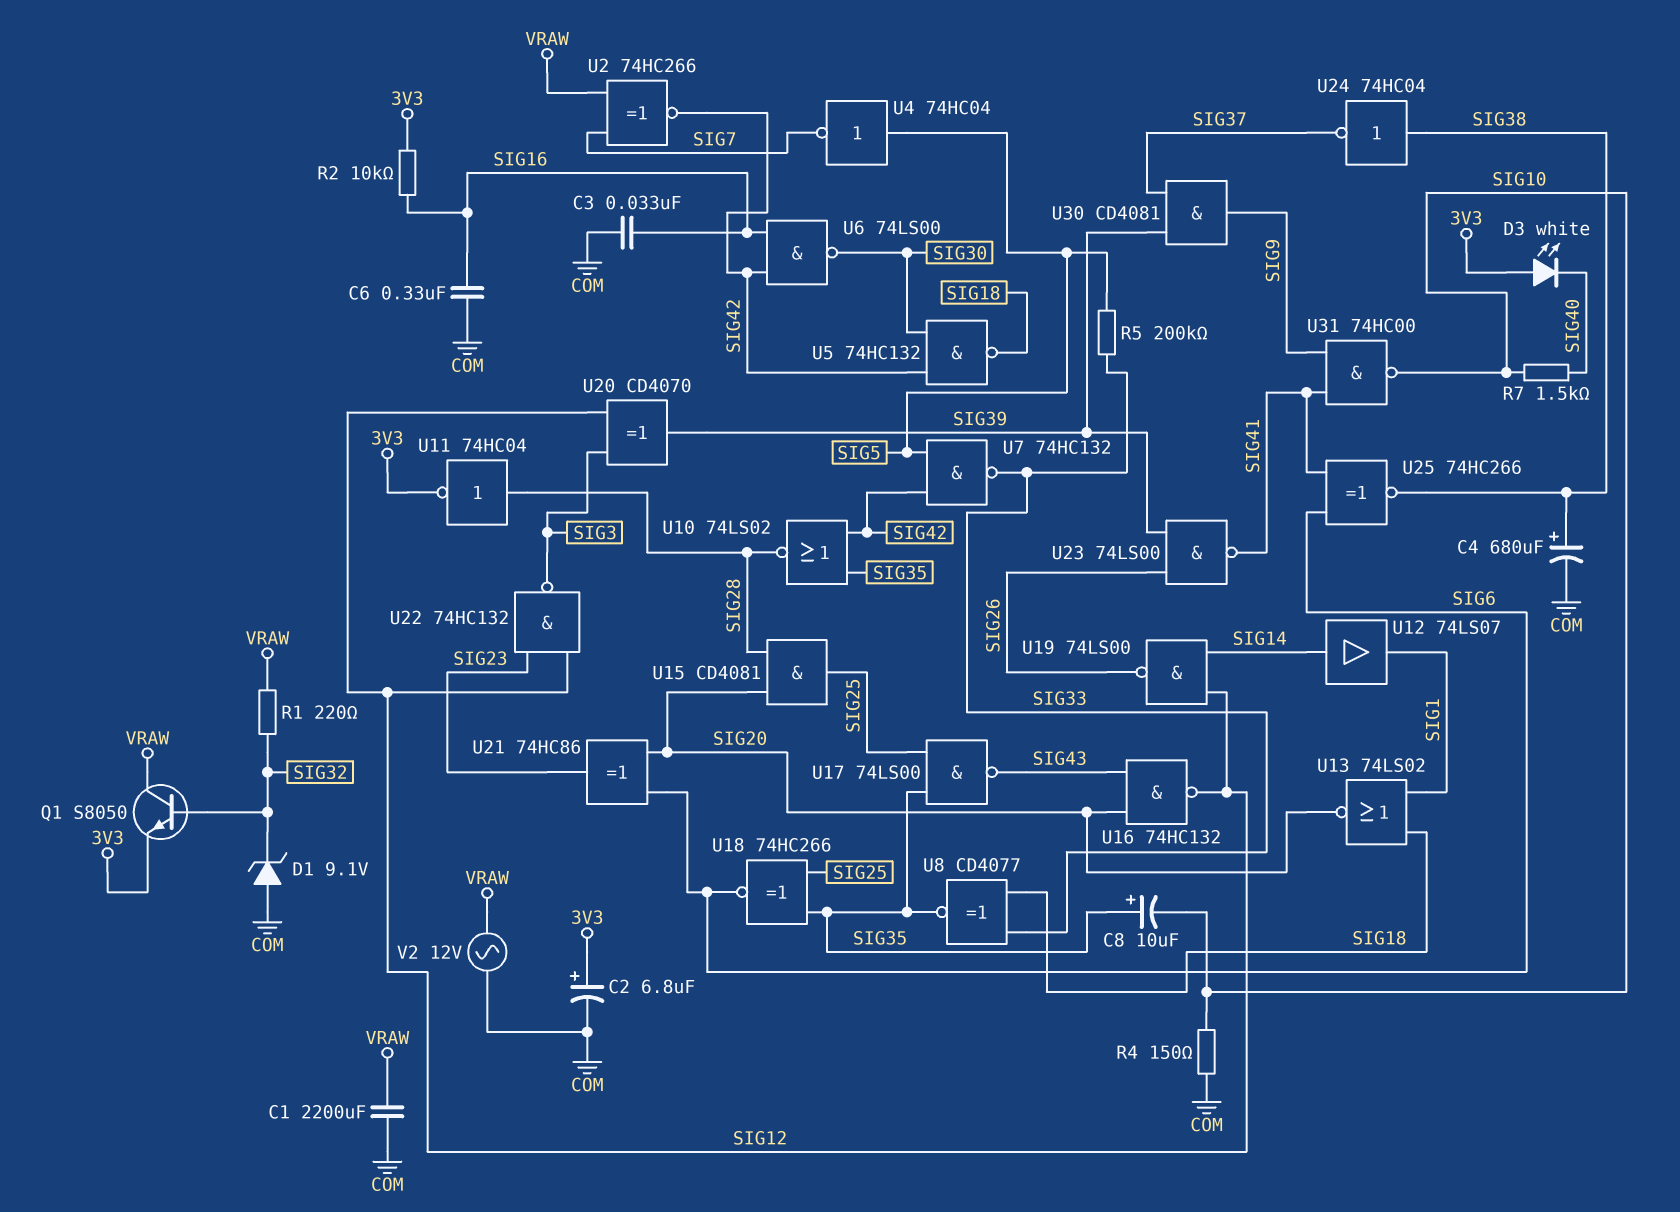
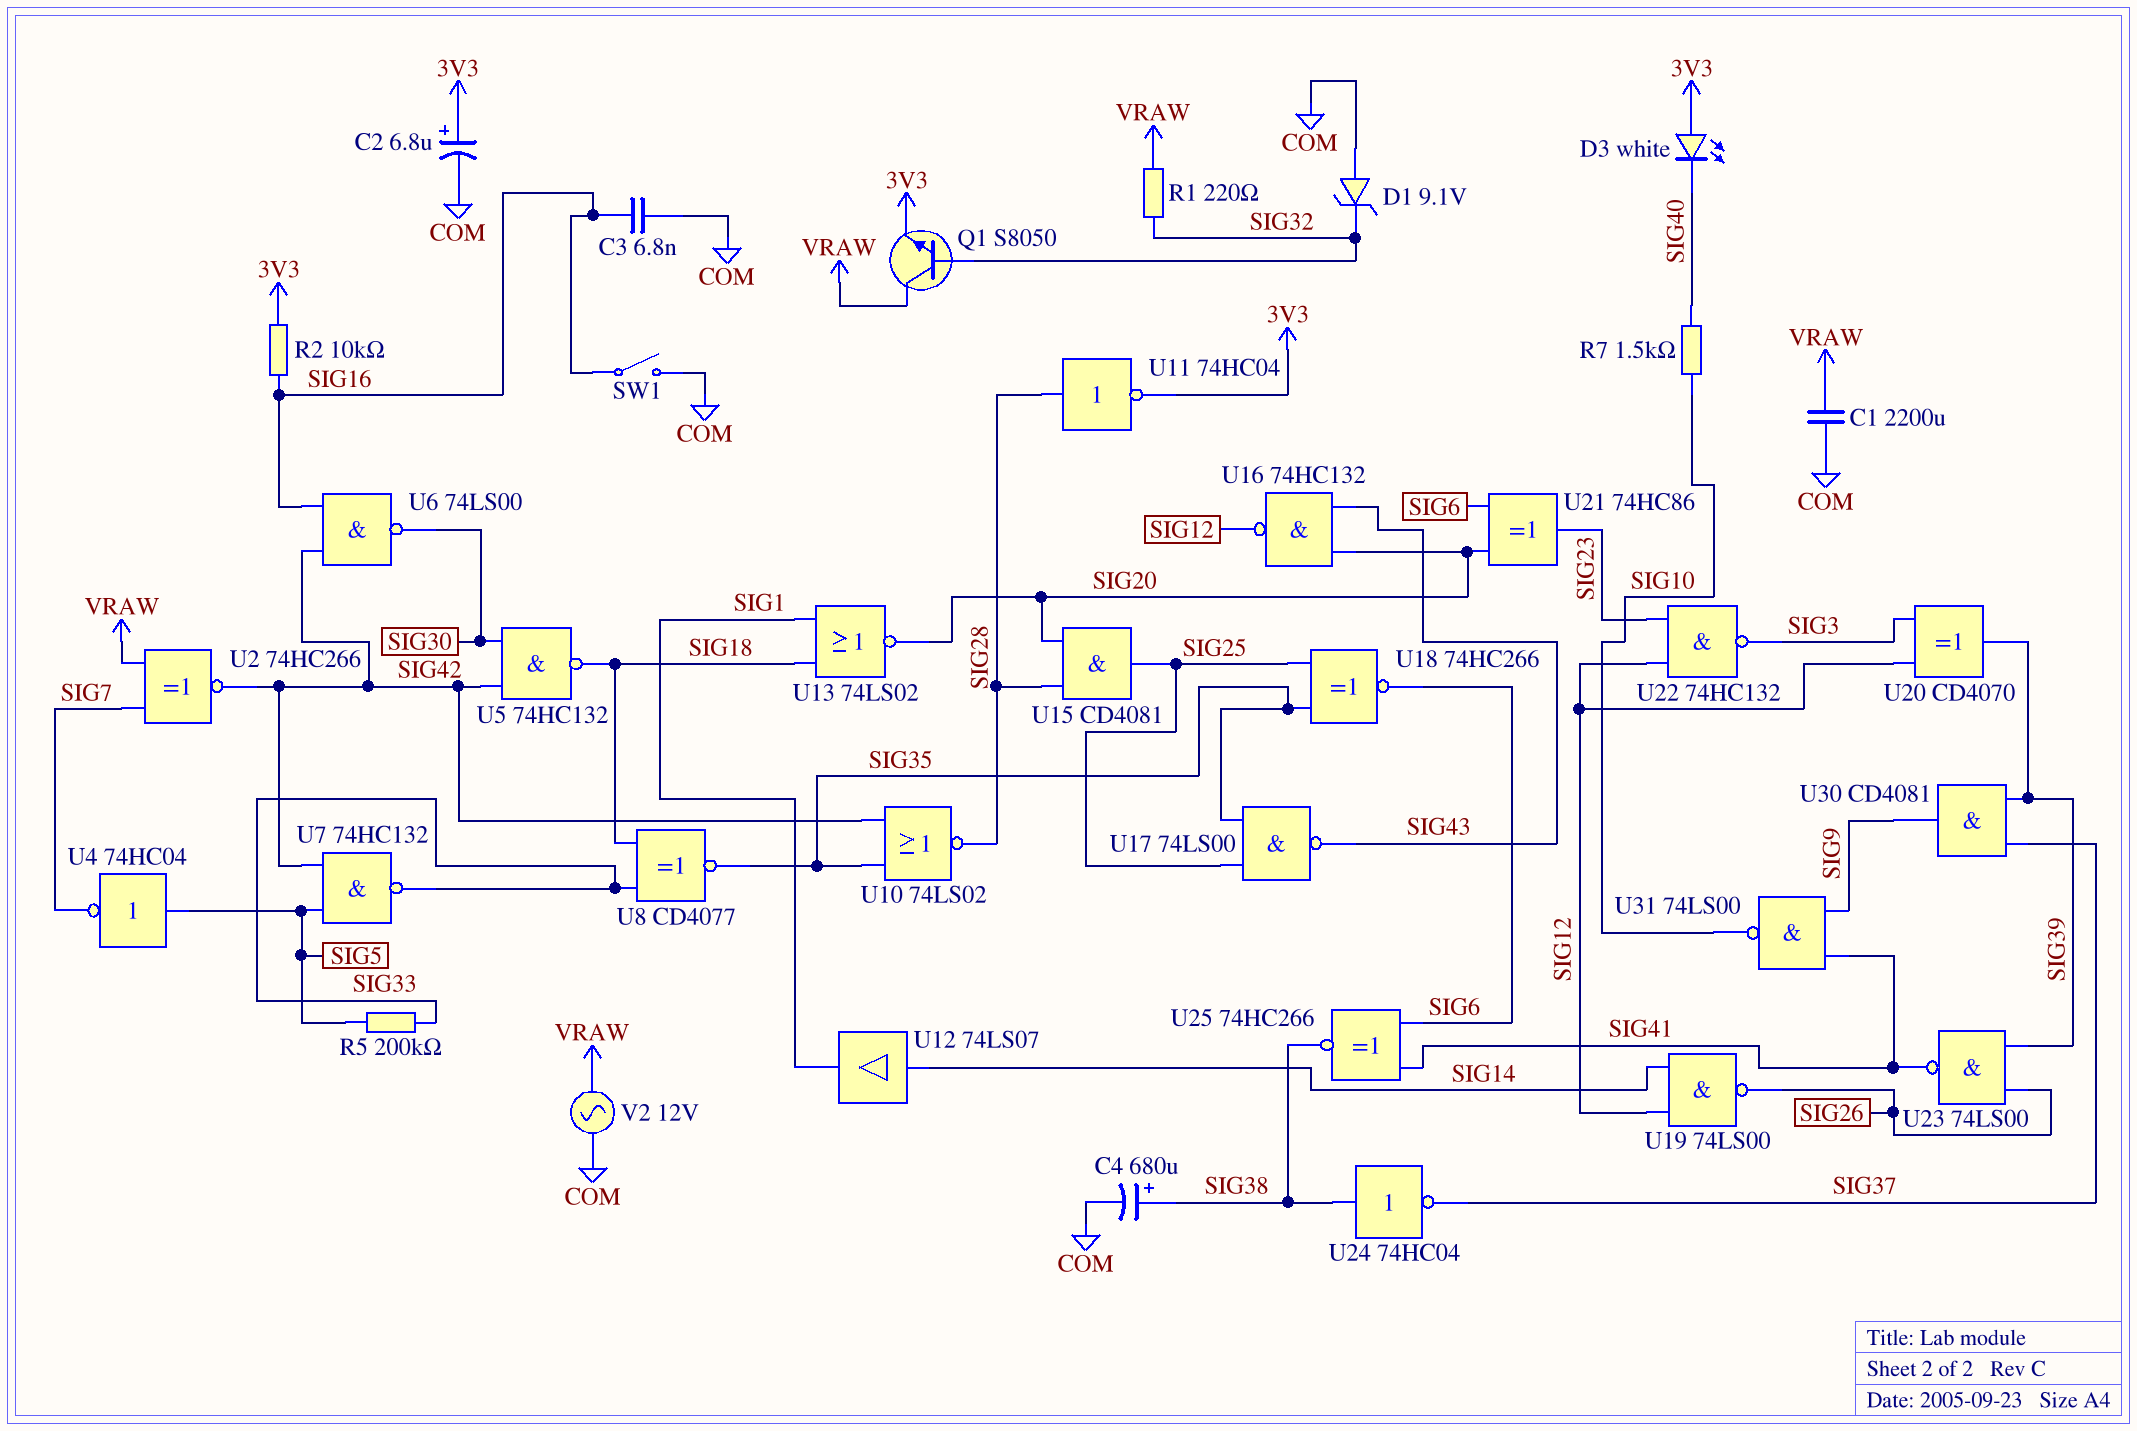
C3: 33nF (COM, SIG16) -> 6.8nF (COM, SIG16)
C6: 330nF (COM, SIG16) -> none
C8: 10uF (plus SIG35, minus SIG10) -> none
R4: 150 (COM, SIG10) -> none
SW1: none -> switch (COM, SIG16)
U31: NAND 74HC00 (in SIG9, in SIG41, out SIG10) -> NAND 74LS00 (in SIG9, in SIG41, out SIG10)

